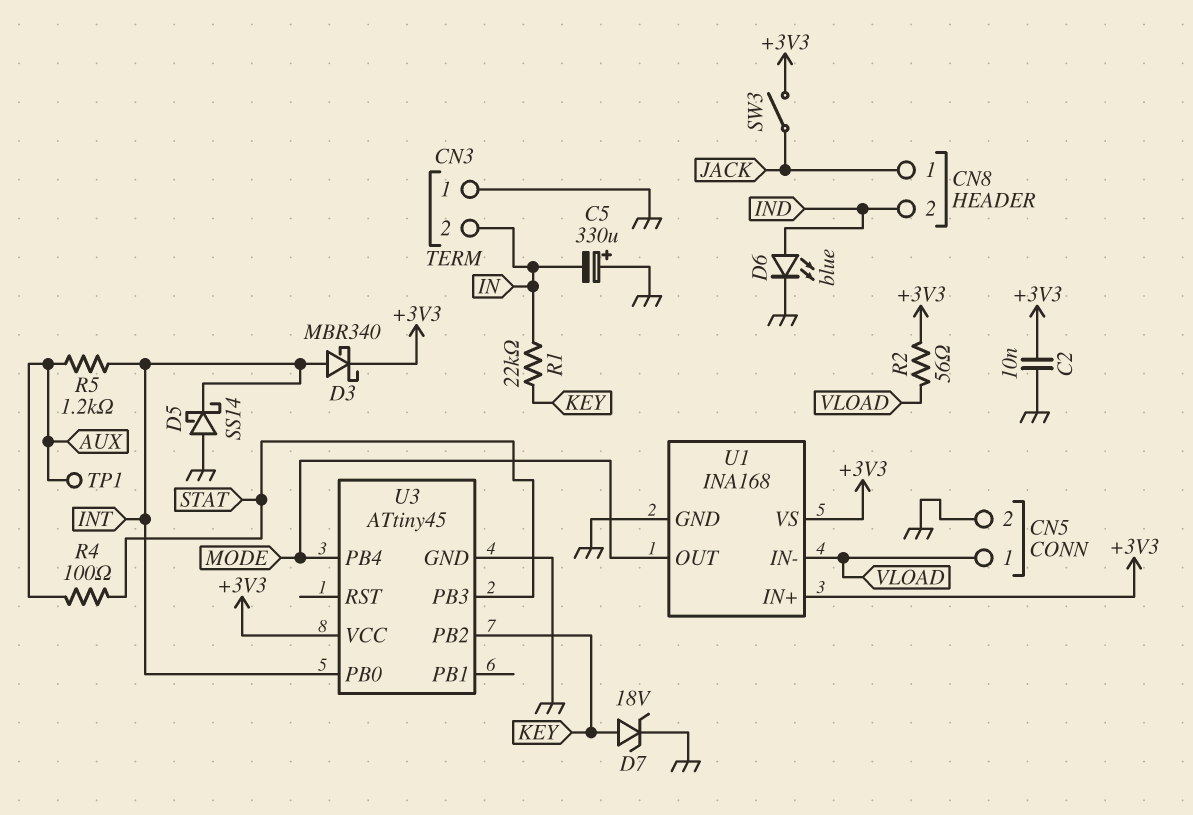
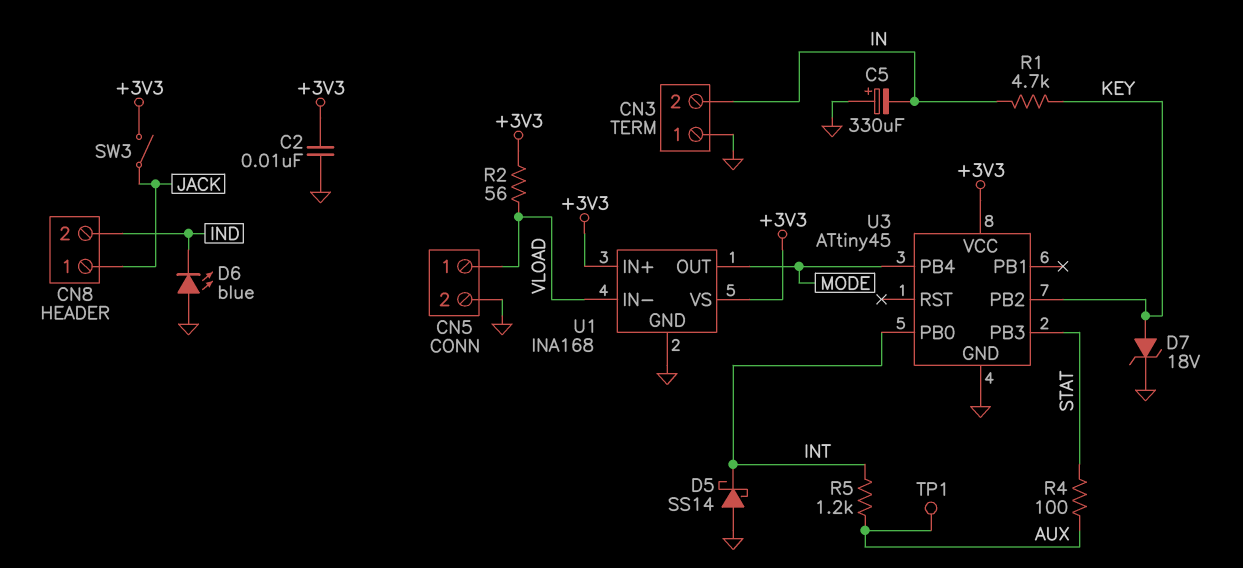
D3: schottky MBR340 (A INT, K +3V3) -> none
D6: LED blue (A IND, K GND) -> LED blue (A GND, K IND)
R1: 22k (IN, KEY) -> 4.7k (IN, KEY)

